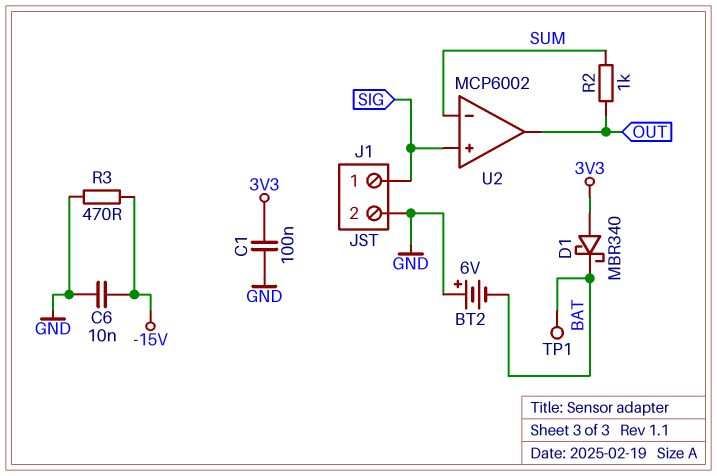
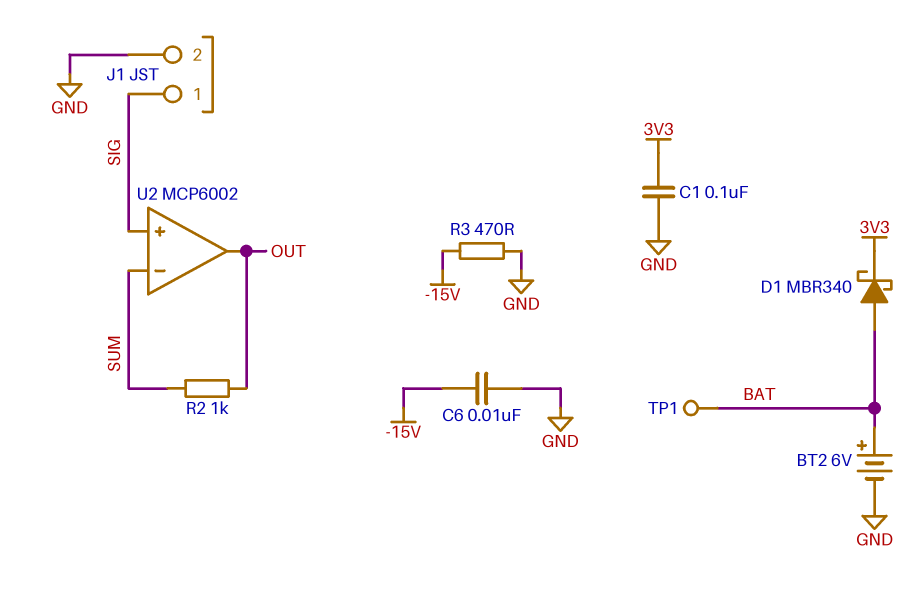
BT2: 6V (plus GND, minus BAT) -> 6V (plus BAT, minus GND)
D1: schottky MBR340 (A 3V3, K BAT) -> schottky MBR340 (A BAT, K 3V3)

